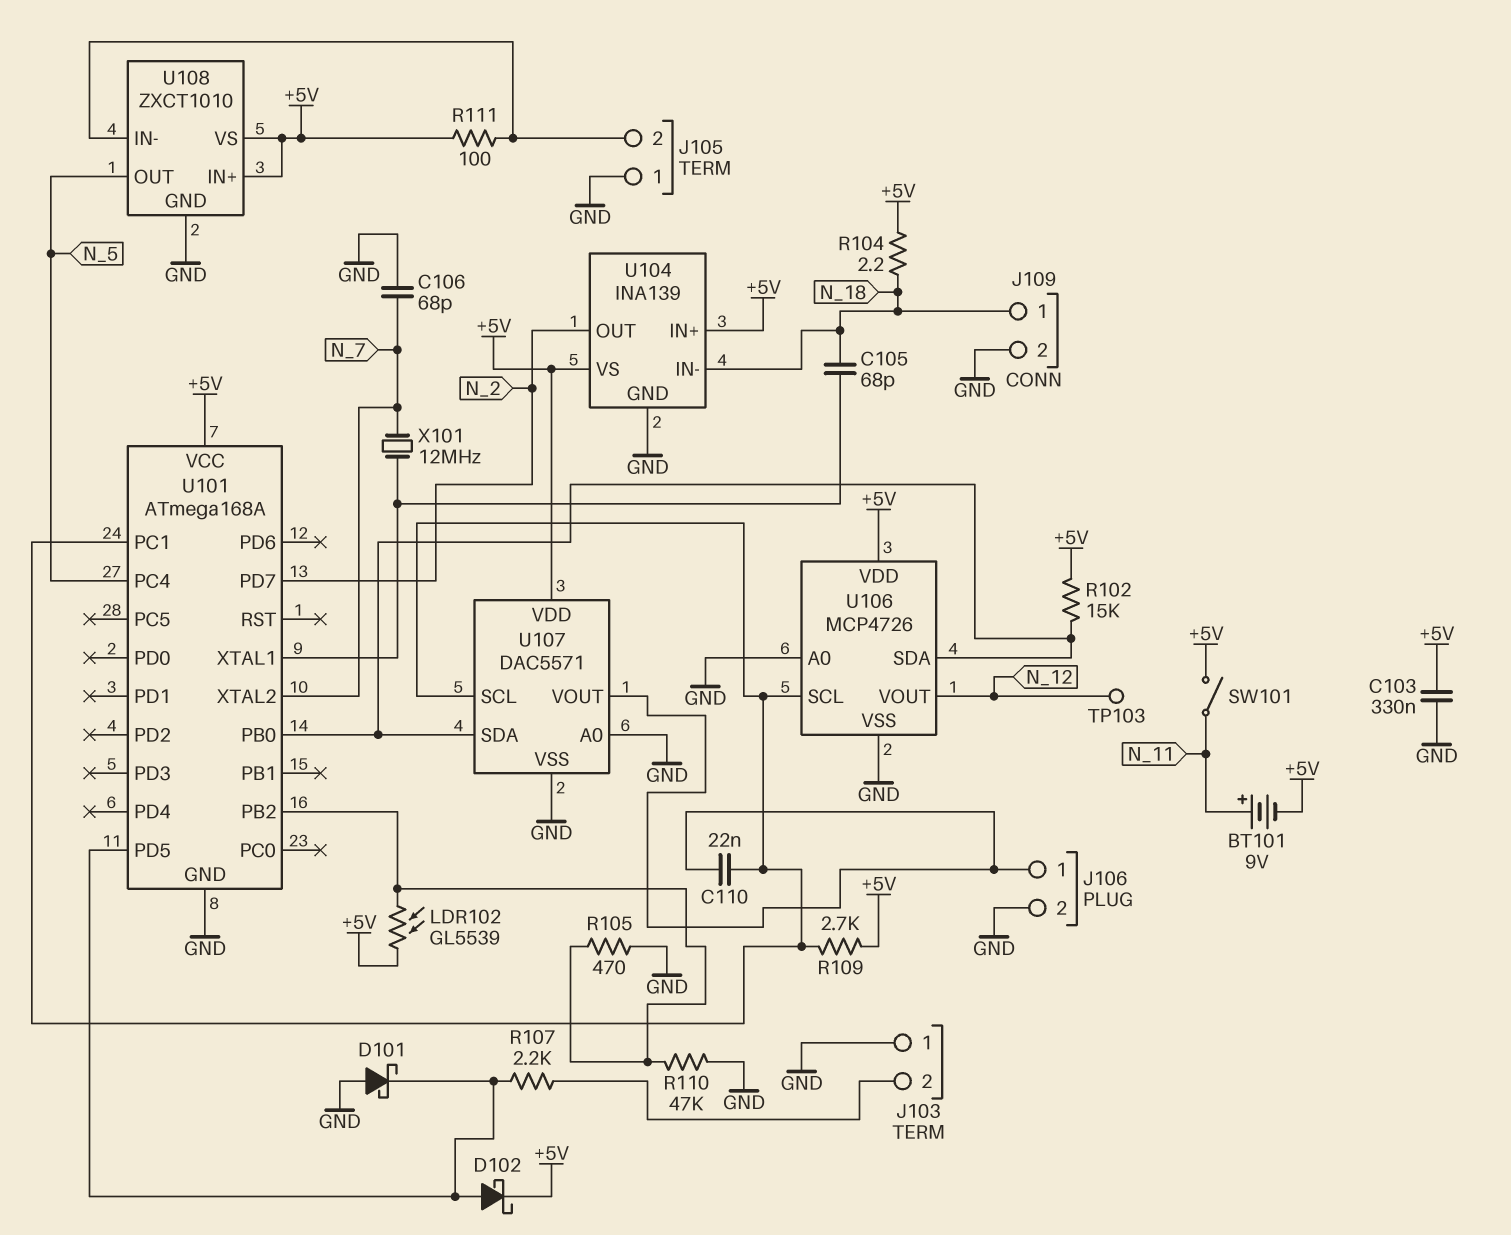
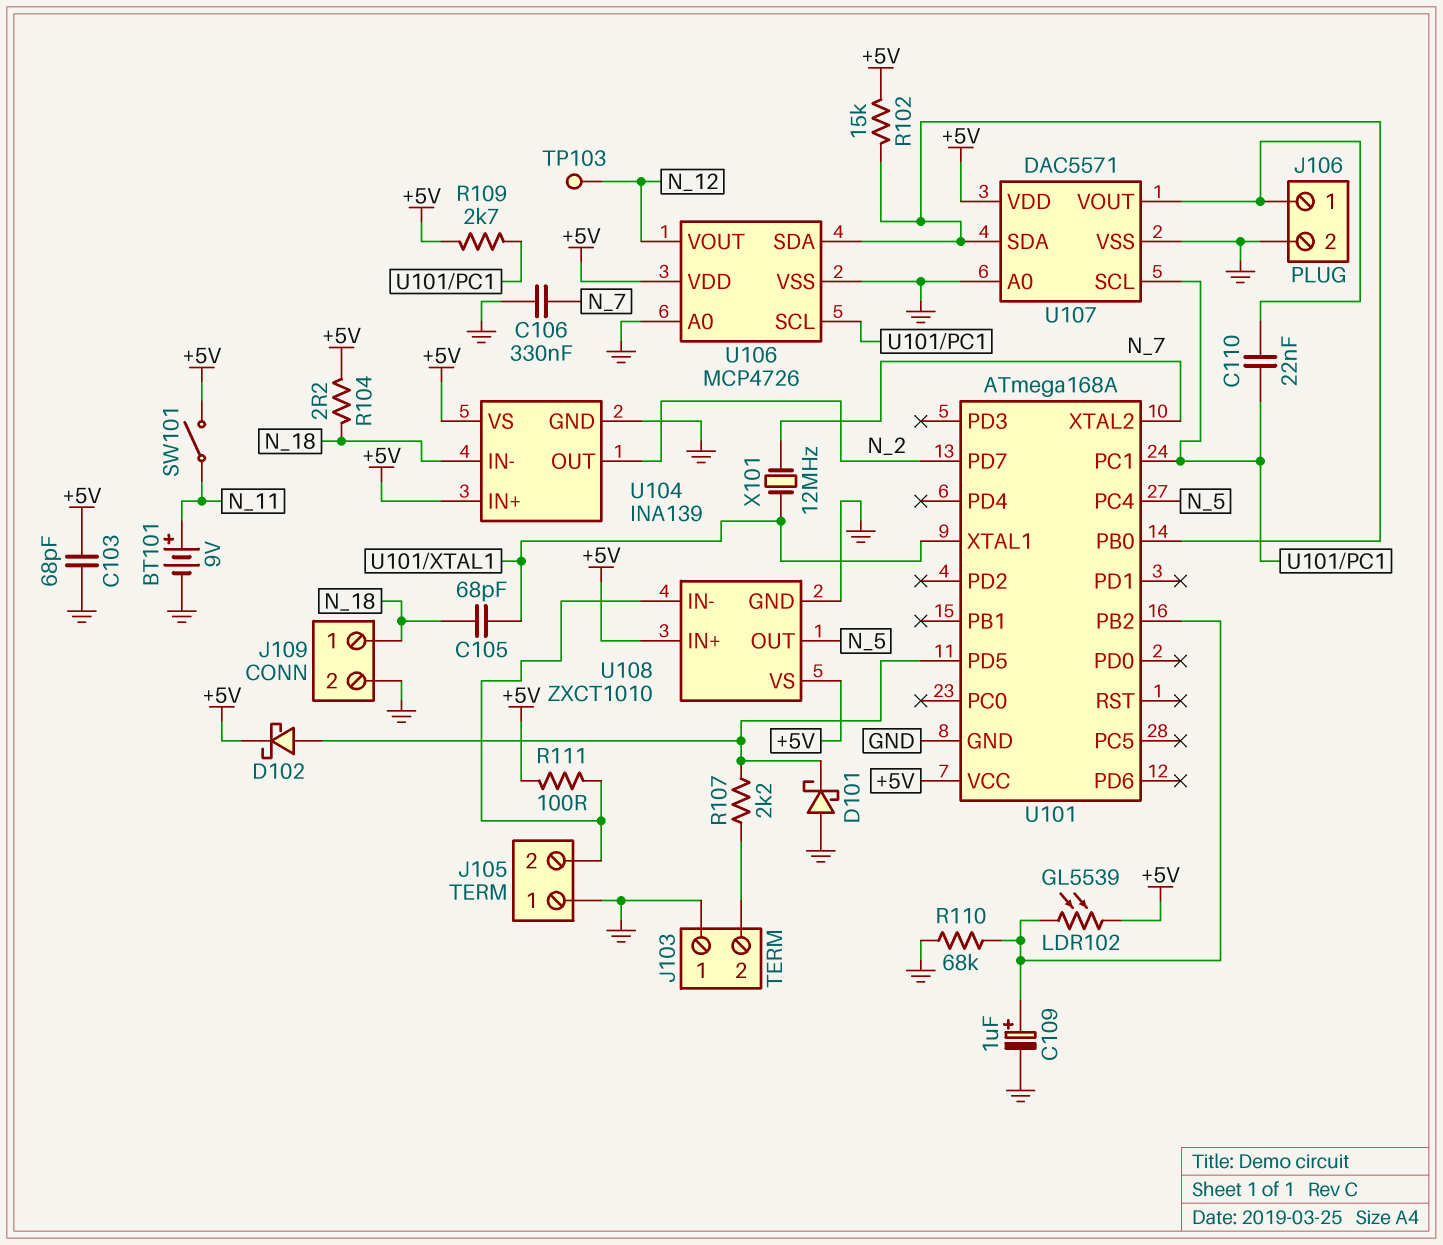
BT101: 9V (plus N_11, minus +5V) -> 9V (plus N_11, minus GND)
C103: 330nF (+5V, GND) -> 68pF (+5V, GND)
C106: 68pF (GND, N_7) -> 330nF (GND, N_7)
C109: none -> 1uF (plus U101/PB2, minus GND)
R105: 470 (GND, U101/PB2) -> none
R110: 47k (GND, U101/PB2) -> 68k (GND, U101/PB2)

